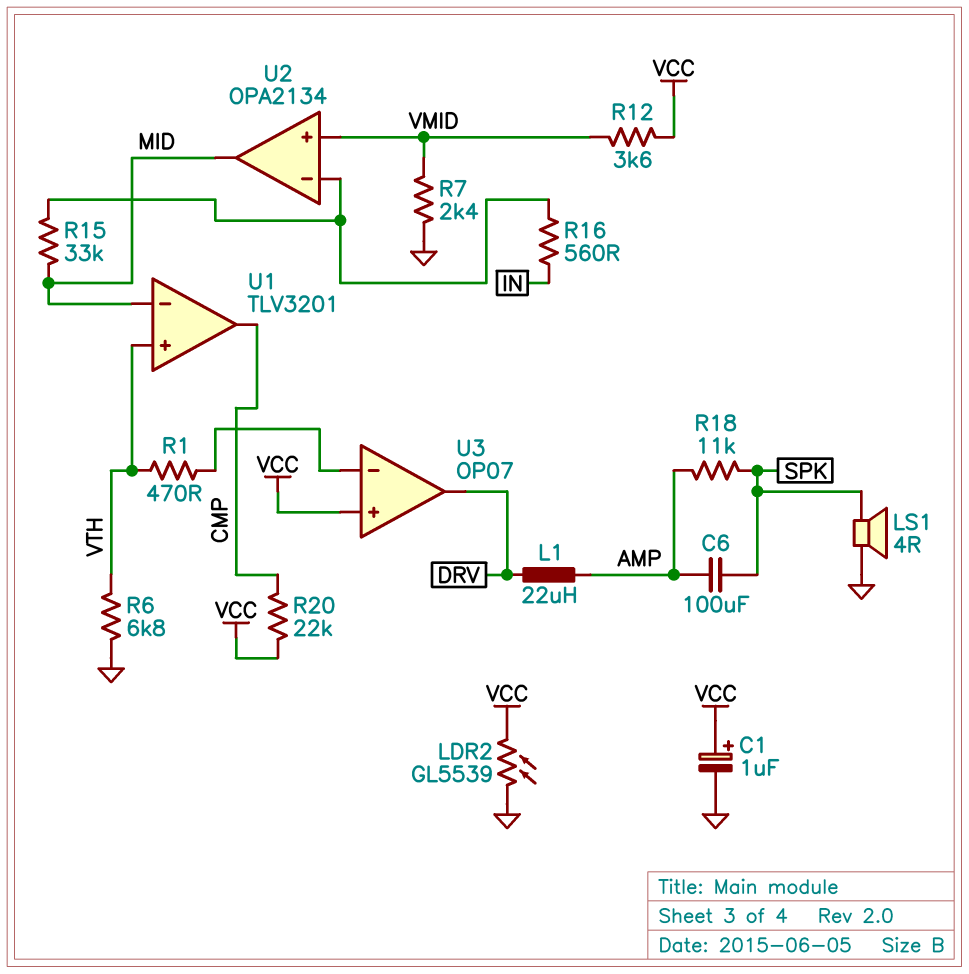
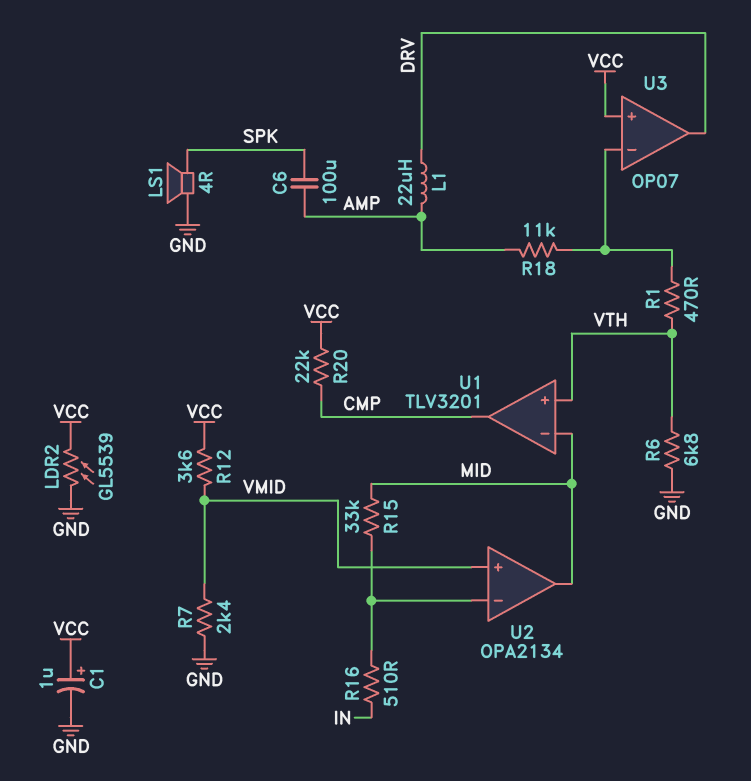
R16: 560 (IN, U2/in-) -> 510 (IN, U2/in-)
R18: 11k (AMP, SPK) -> 11k (AMP, U3/in-)

